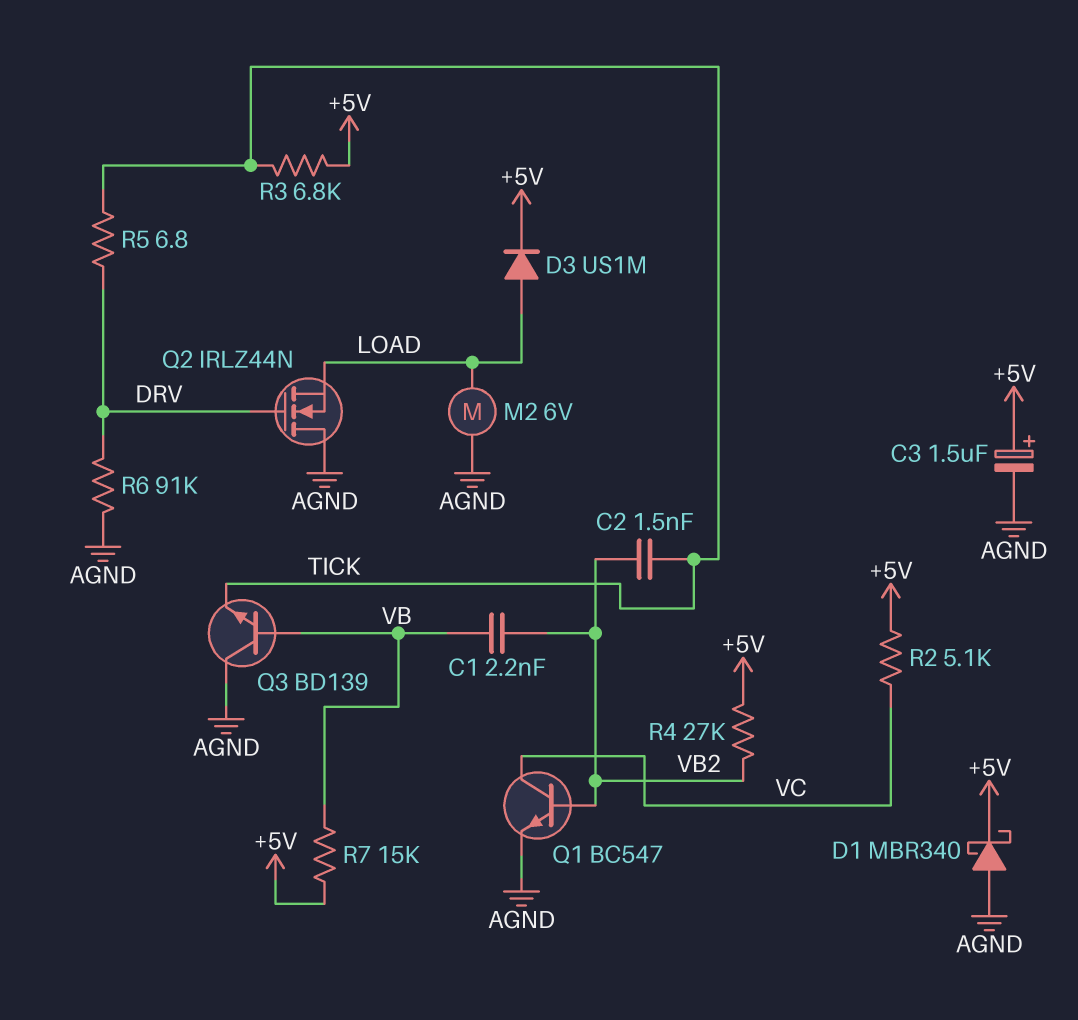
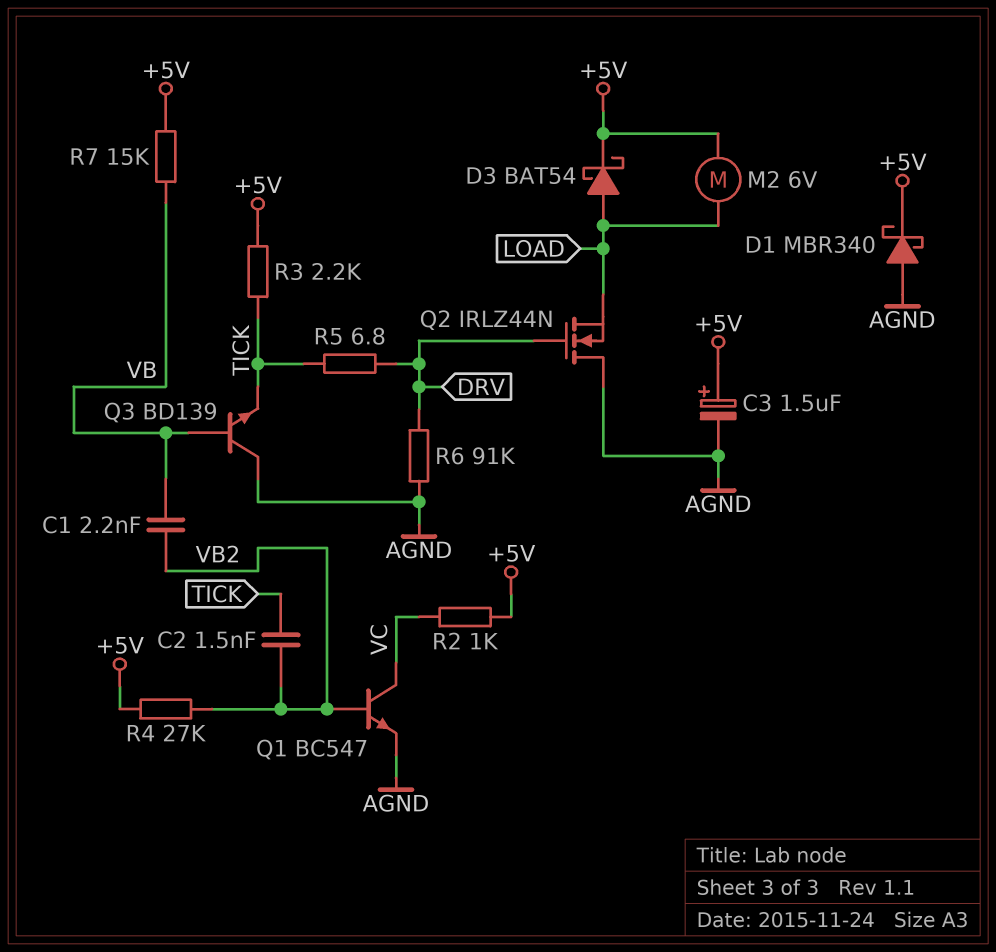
D3: diode US1M (A LOAD, K +5V) -> schottky BAT54 (A LOAD, K +5V)
M2: motor 6V (AGND, LOAD) -> motor 6V (+5V, LOAD)
R2: 5.1k (+5V, VC) -> 1k (+5V, VC)
R3: 6.8k (+5V, TICK) -> 2.2k (+5V, TICK)

